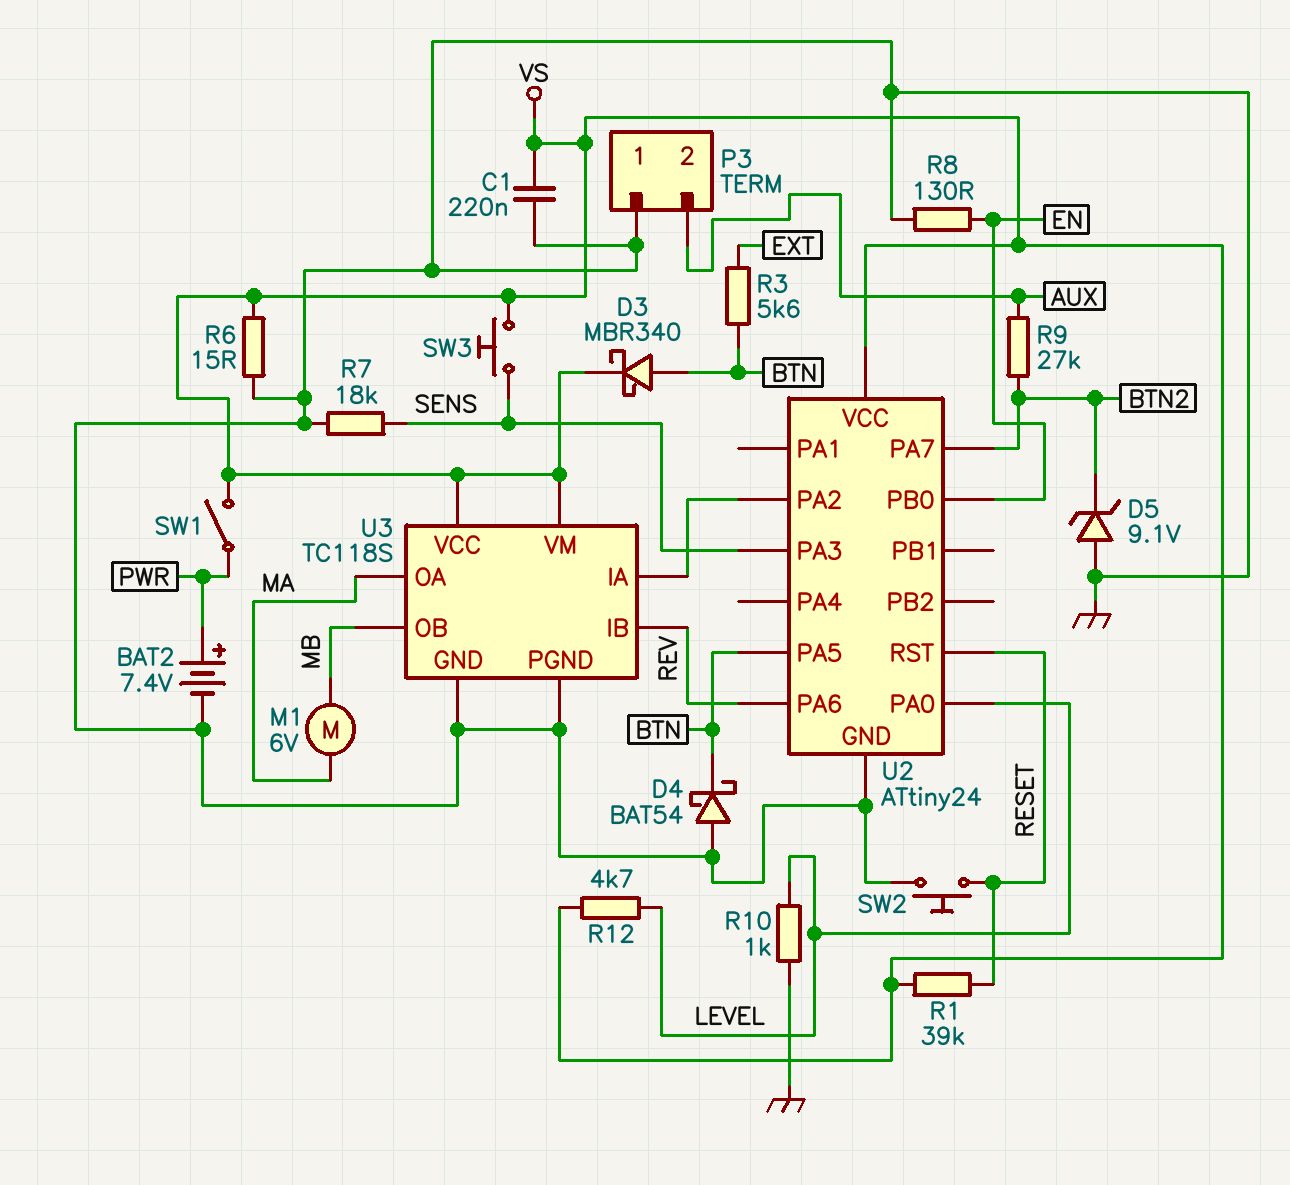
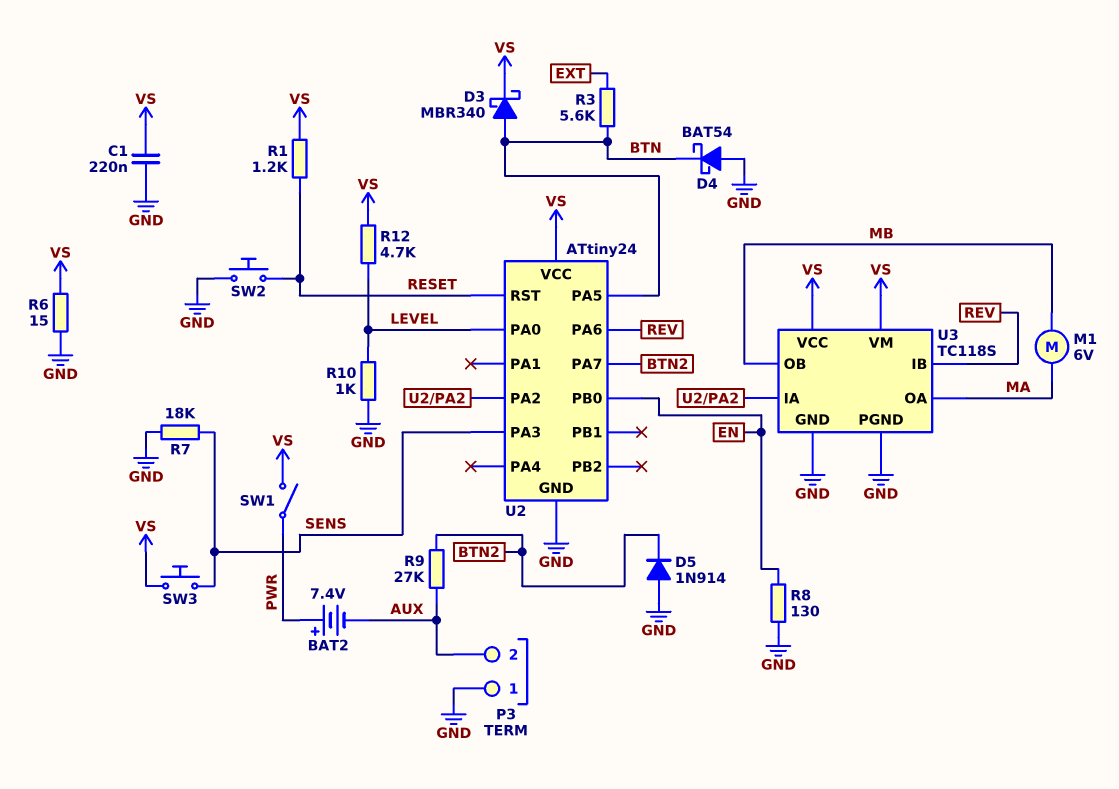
BAT2: 7.4V (plus PWR, minus GND) -> 7.4V (plus PWR, minus AUX)
D5: zener 9.1V (A GND, K BTN2) -> diode 1N914 (A GND, K BTN2)
R1: 39k (RESET, VS) -> 1.2k (RESET, VS)

